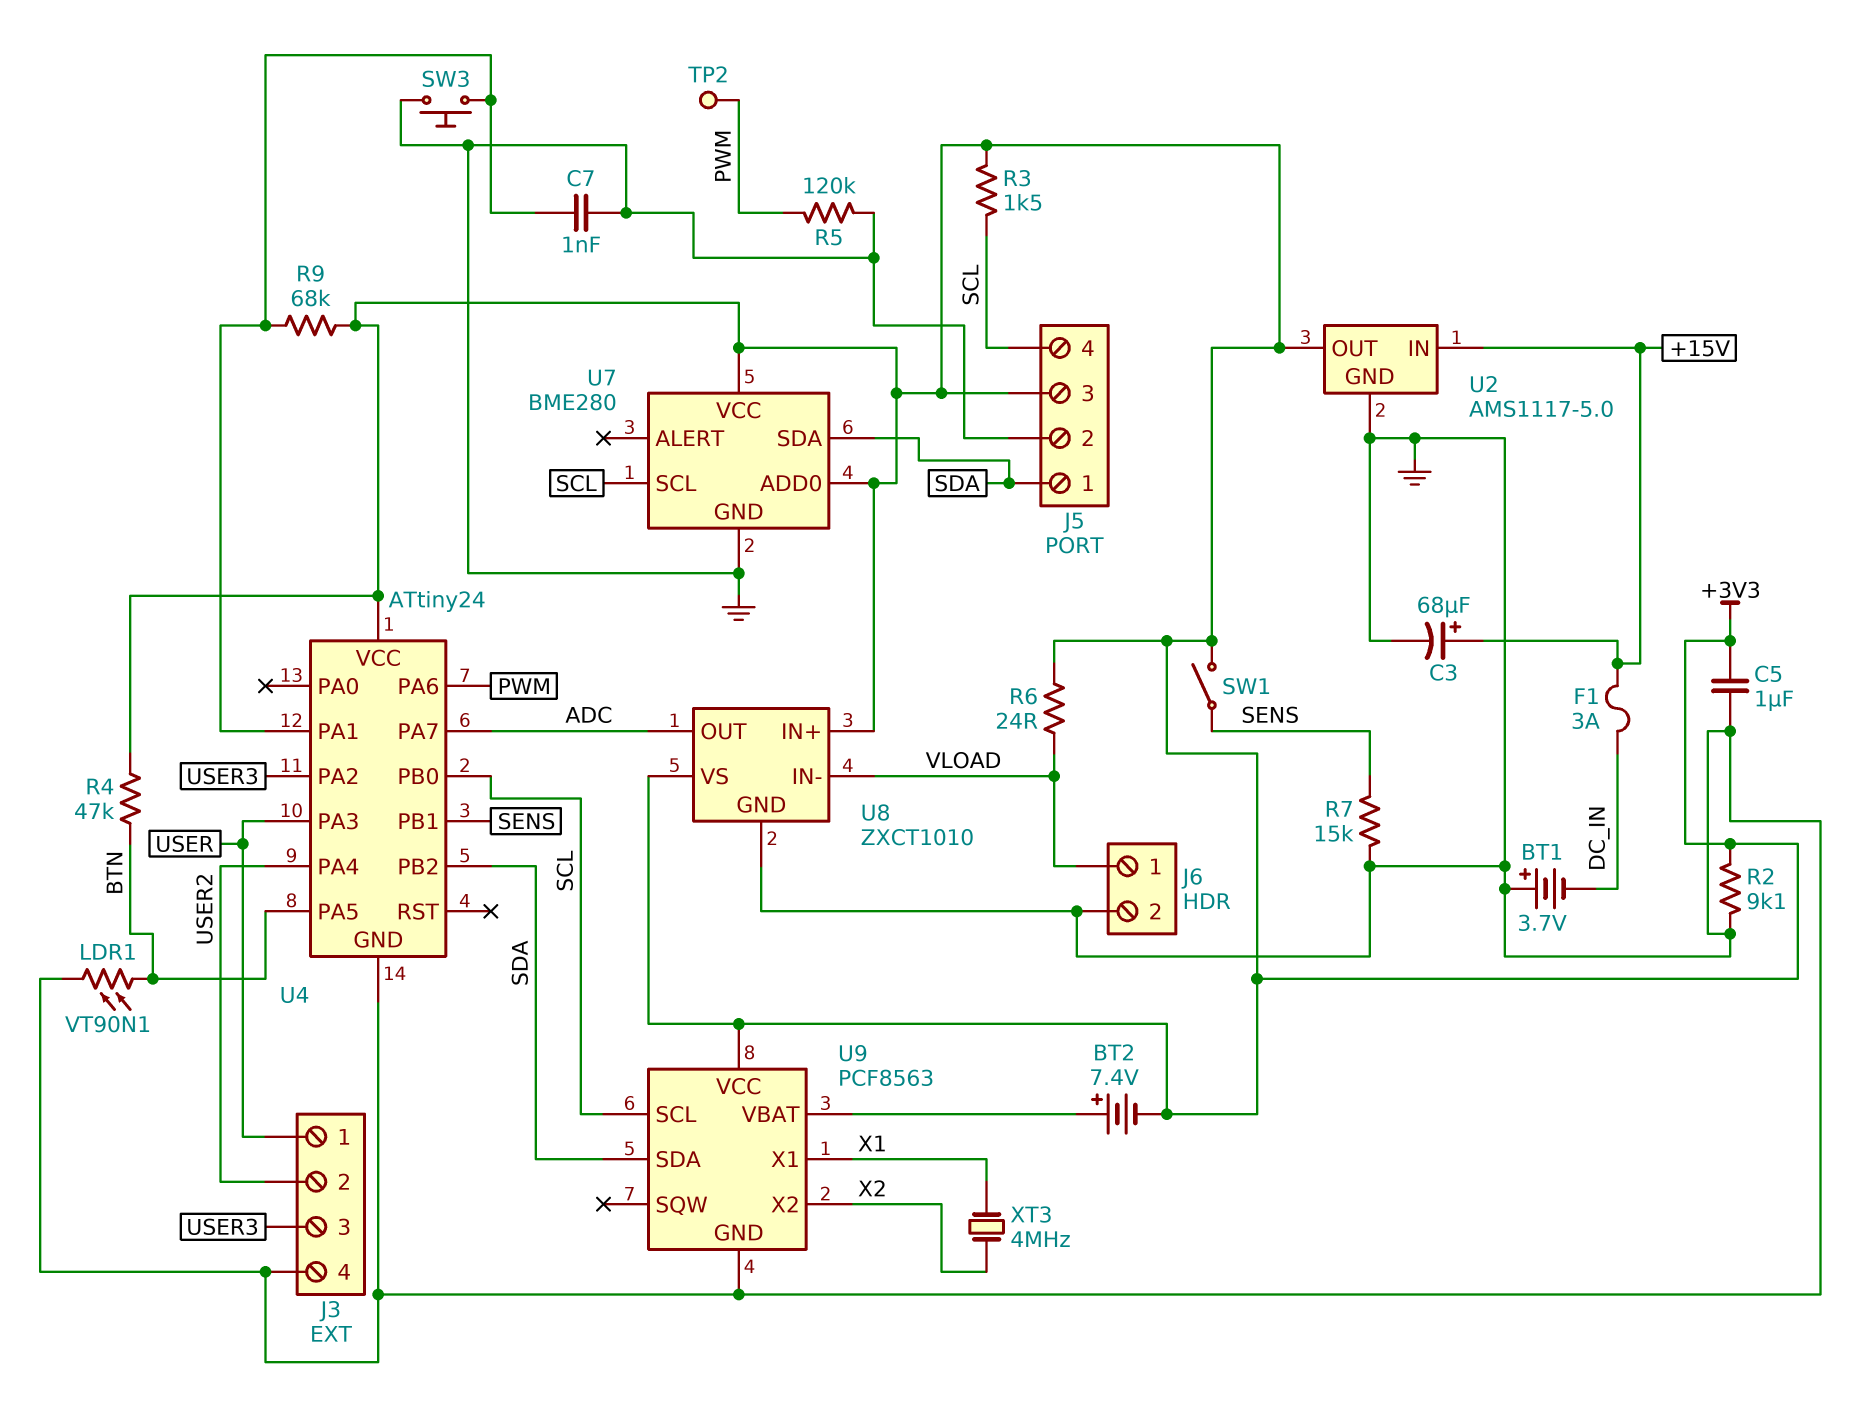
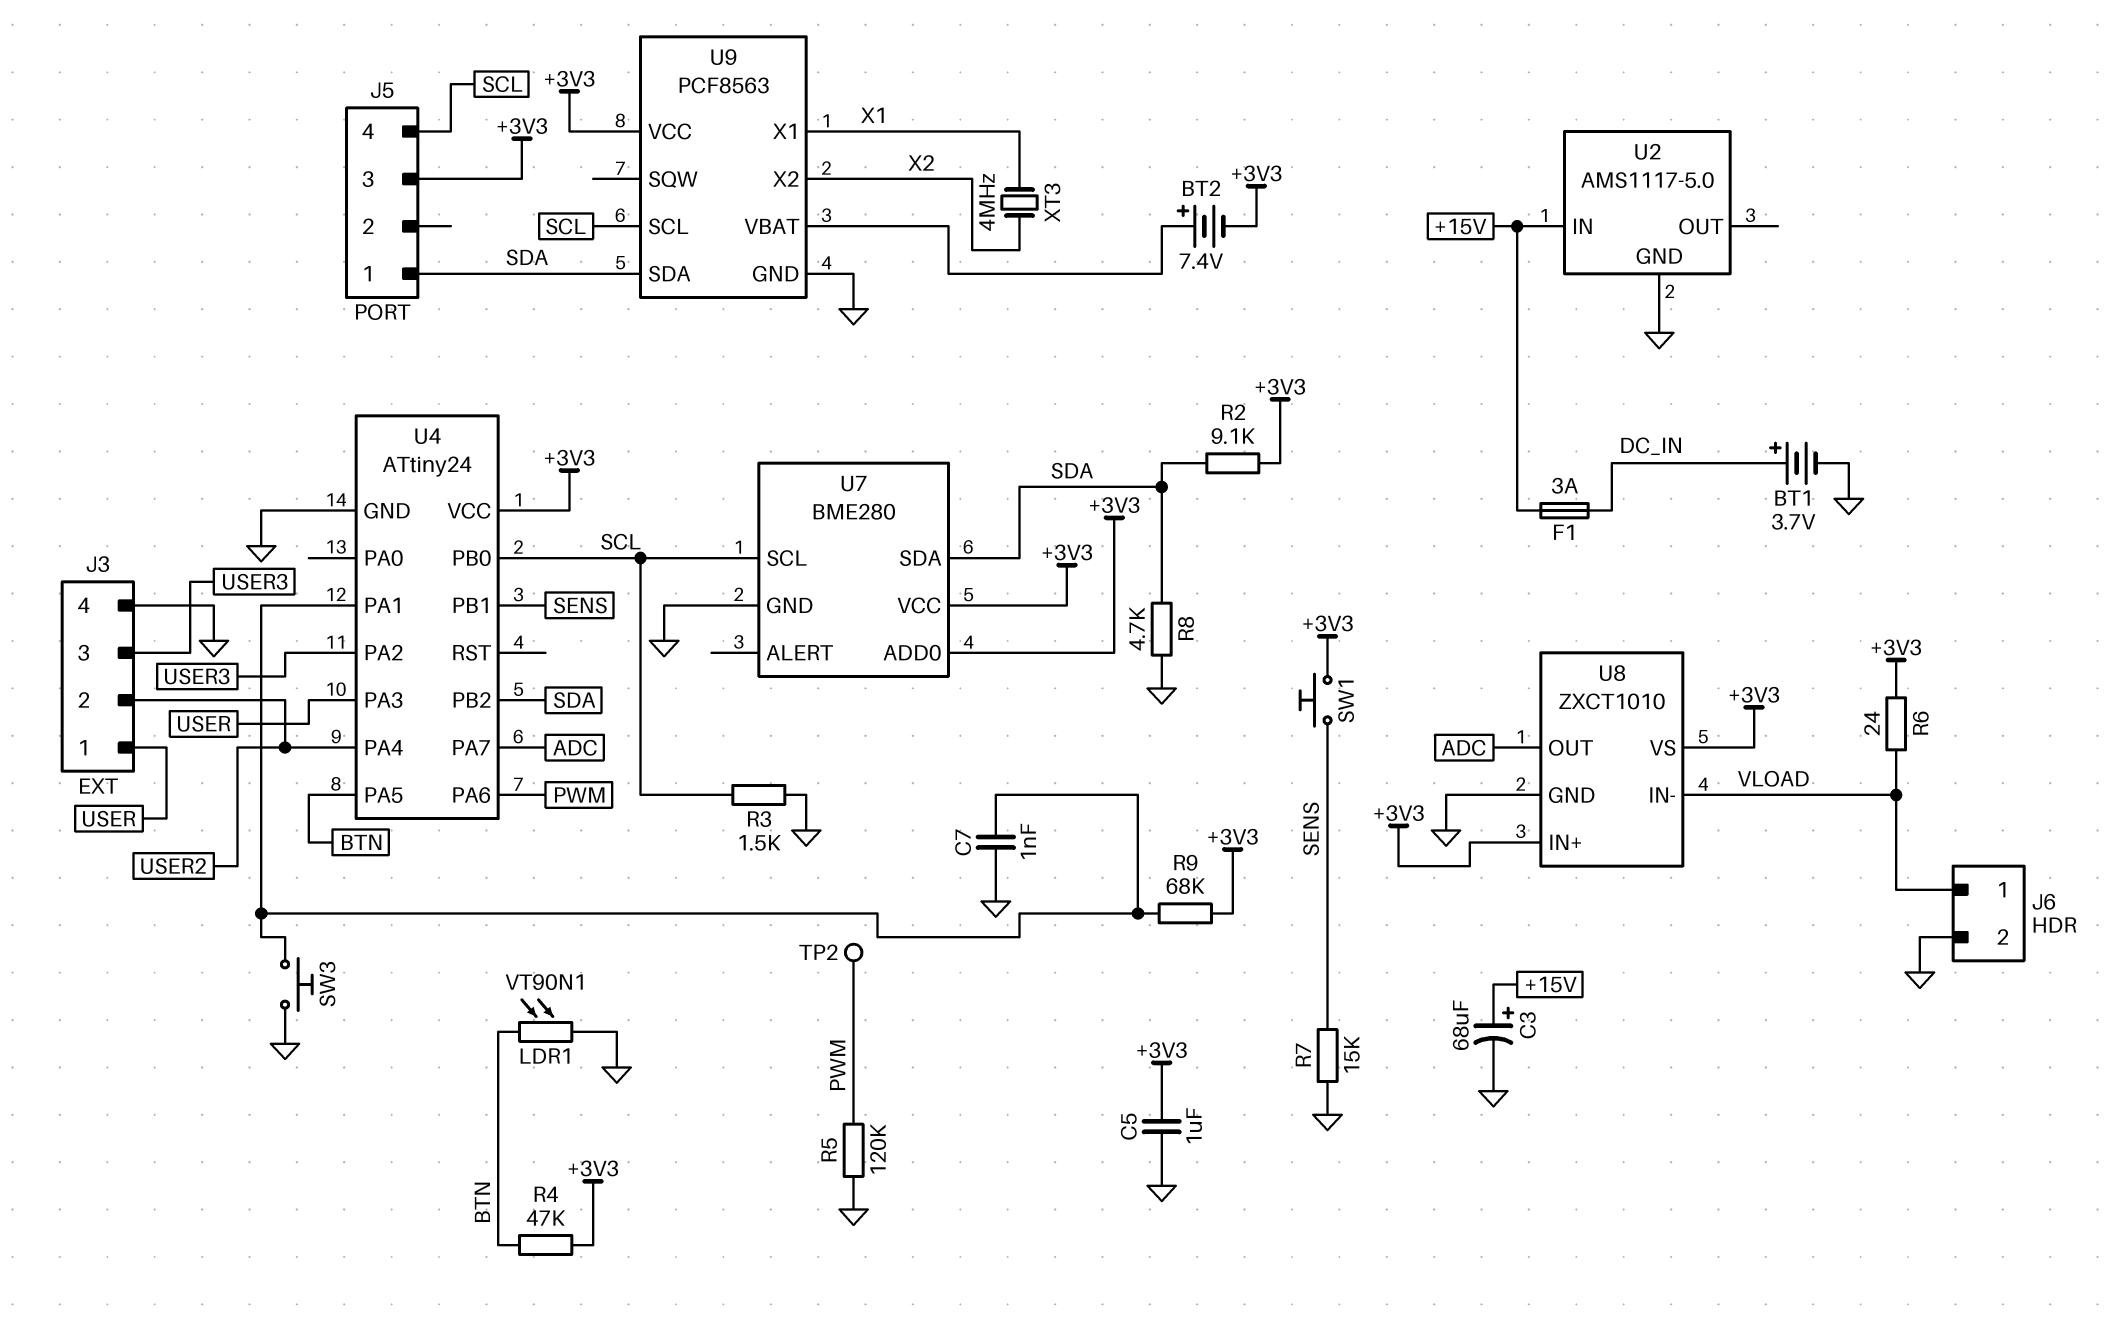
BT1: 3.7V (plus GND, minus DC_IN) -> 3.7V (plus DC_IN, minus GND)
J5 pin 2: GND -> none
R2: 9.1k (+3V3, GND) -> 9.1k (+3V3, SDA)
R3: 1.5k (+3V3, SCL) -> 1.5k (GND, SCL)
R8: none -> 4.7k (GND, SDA)
SW1: switch (+3V3, SENS) -> button (+3V3, SENS)
U2 pin OUT: +3V3 -> none

